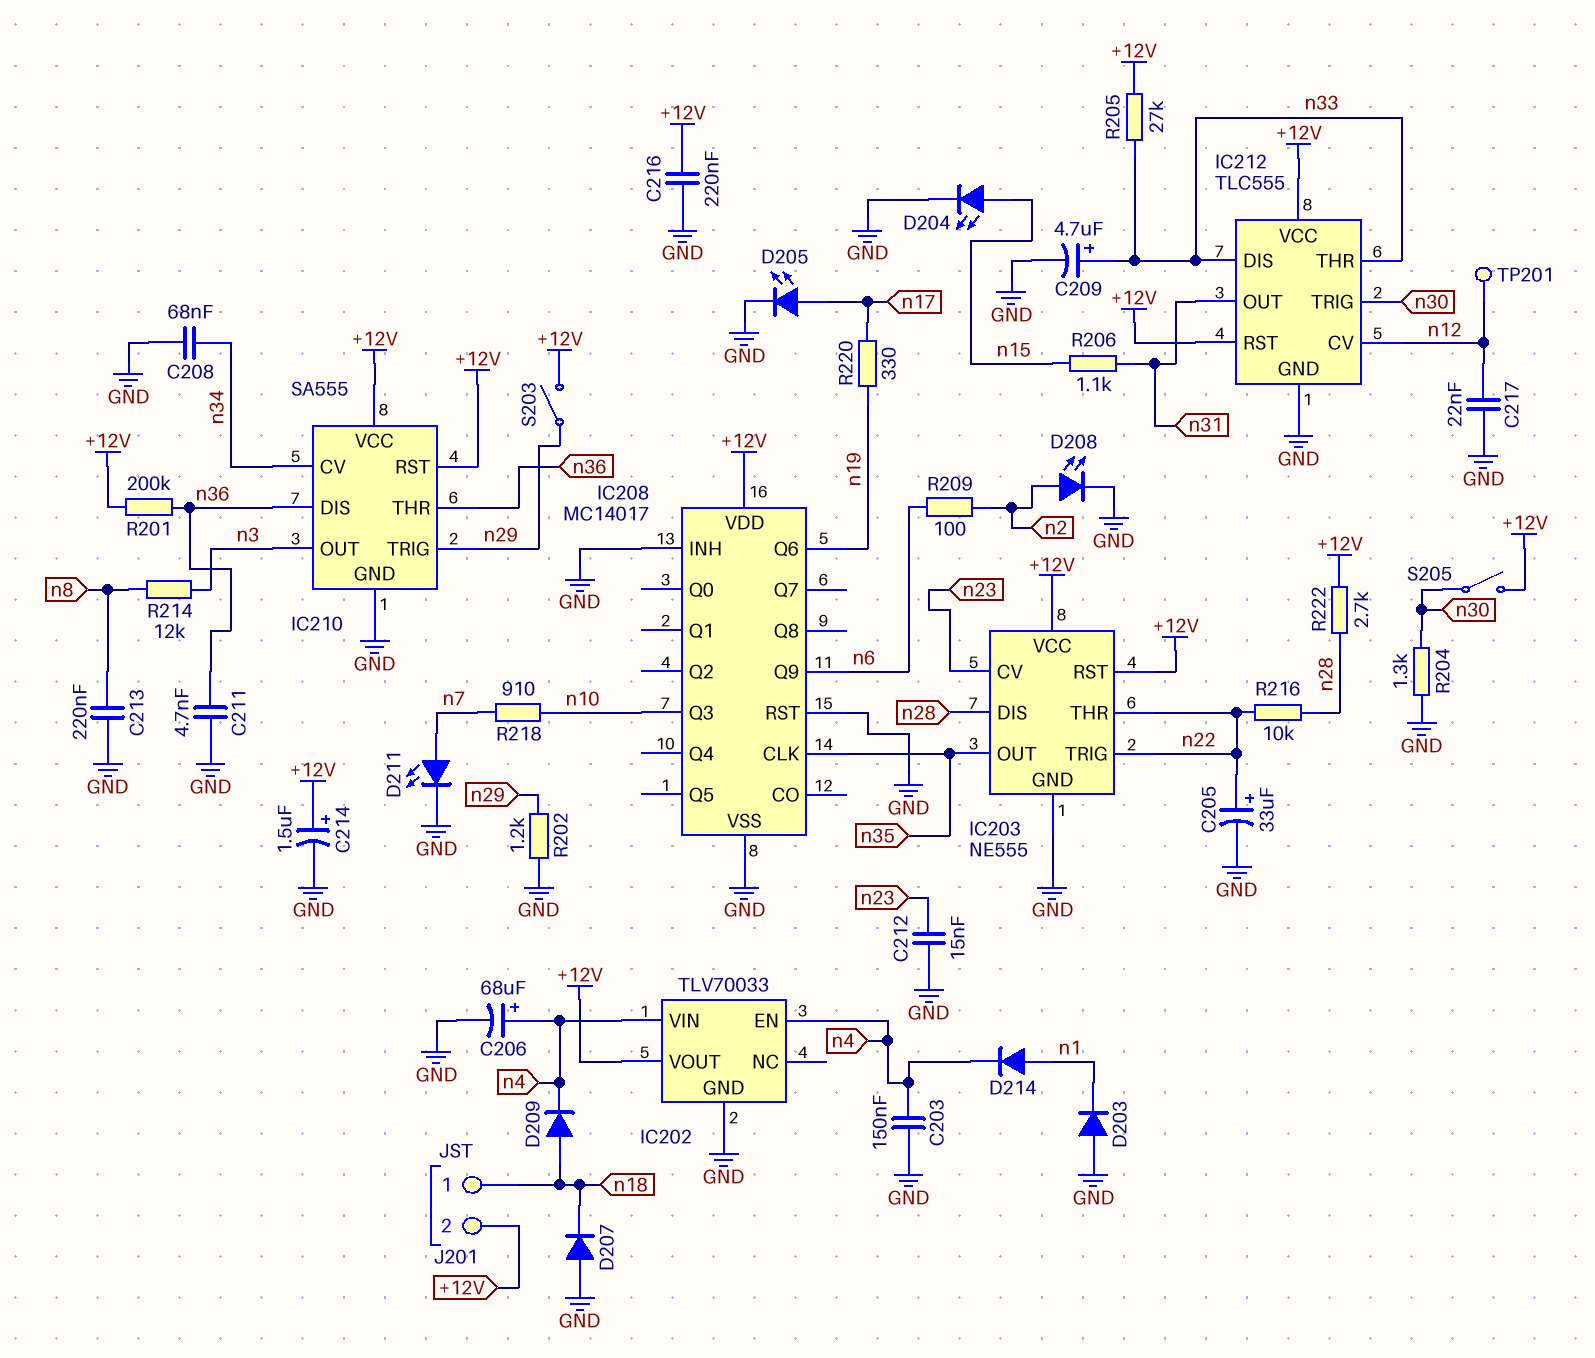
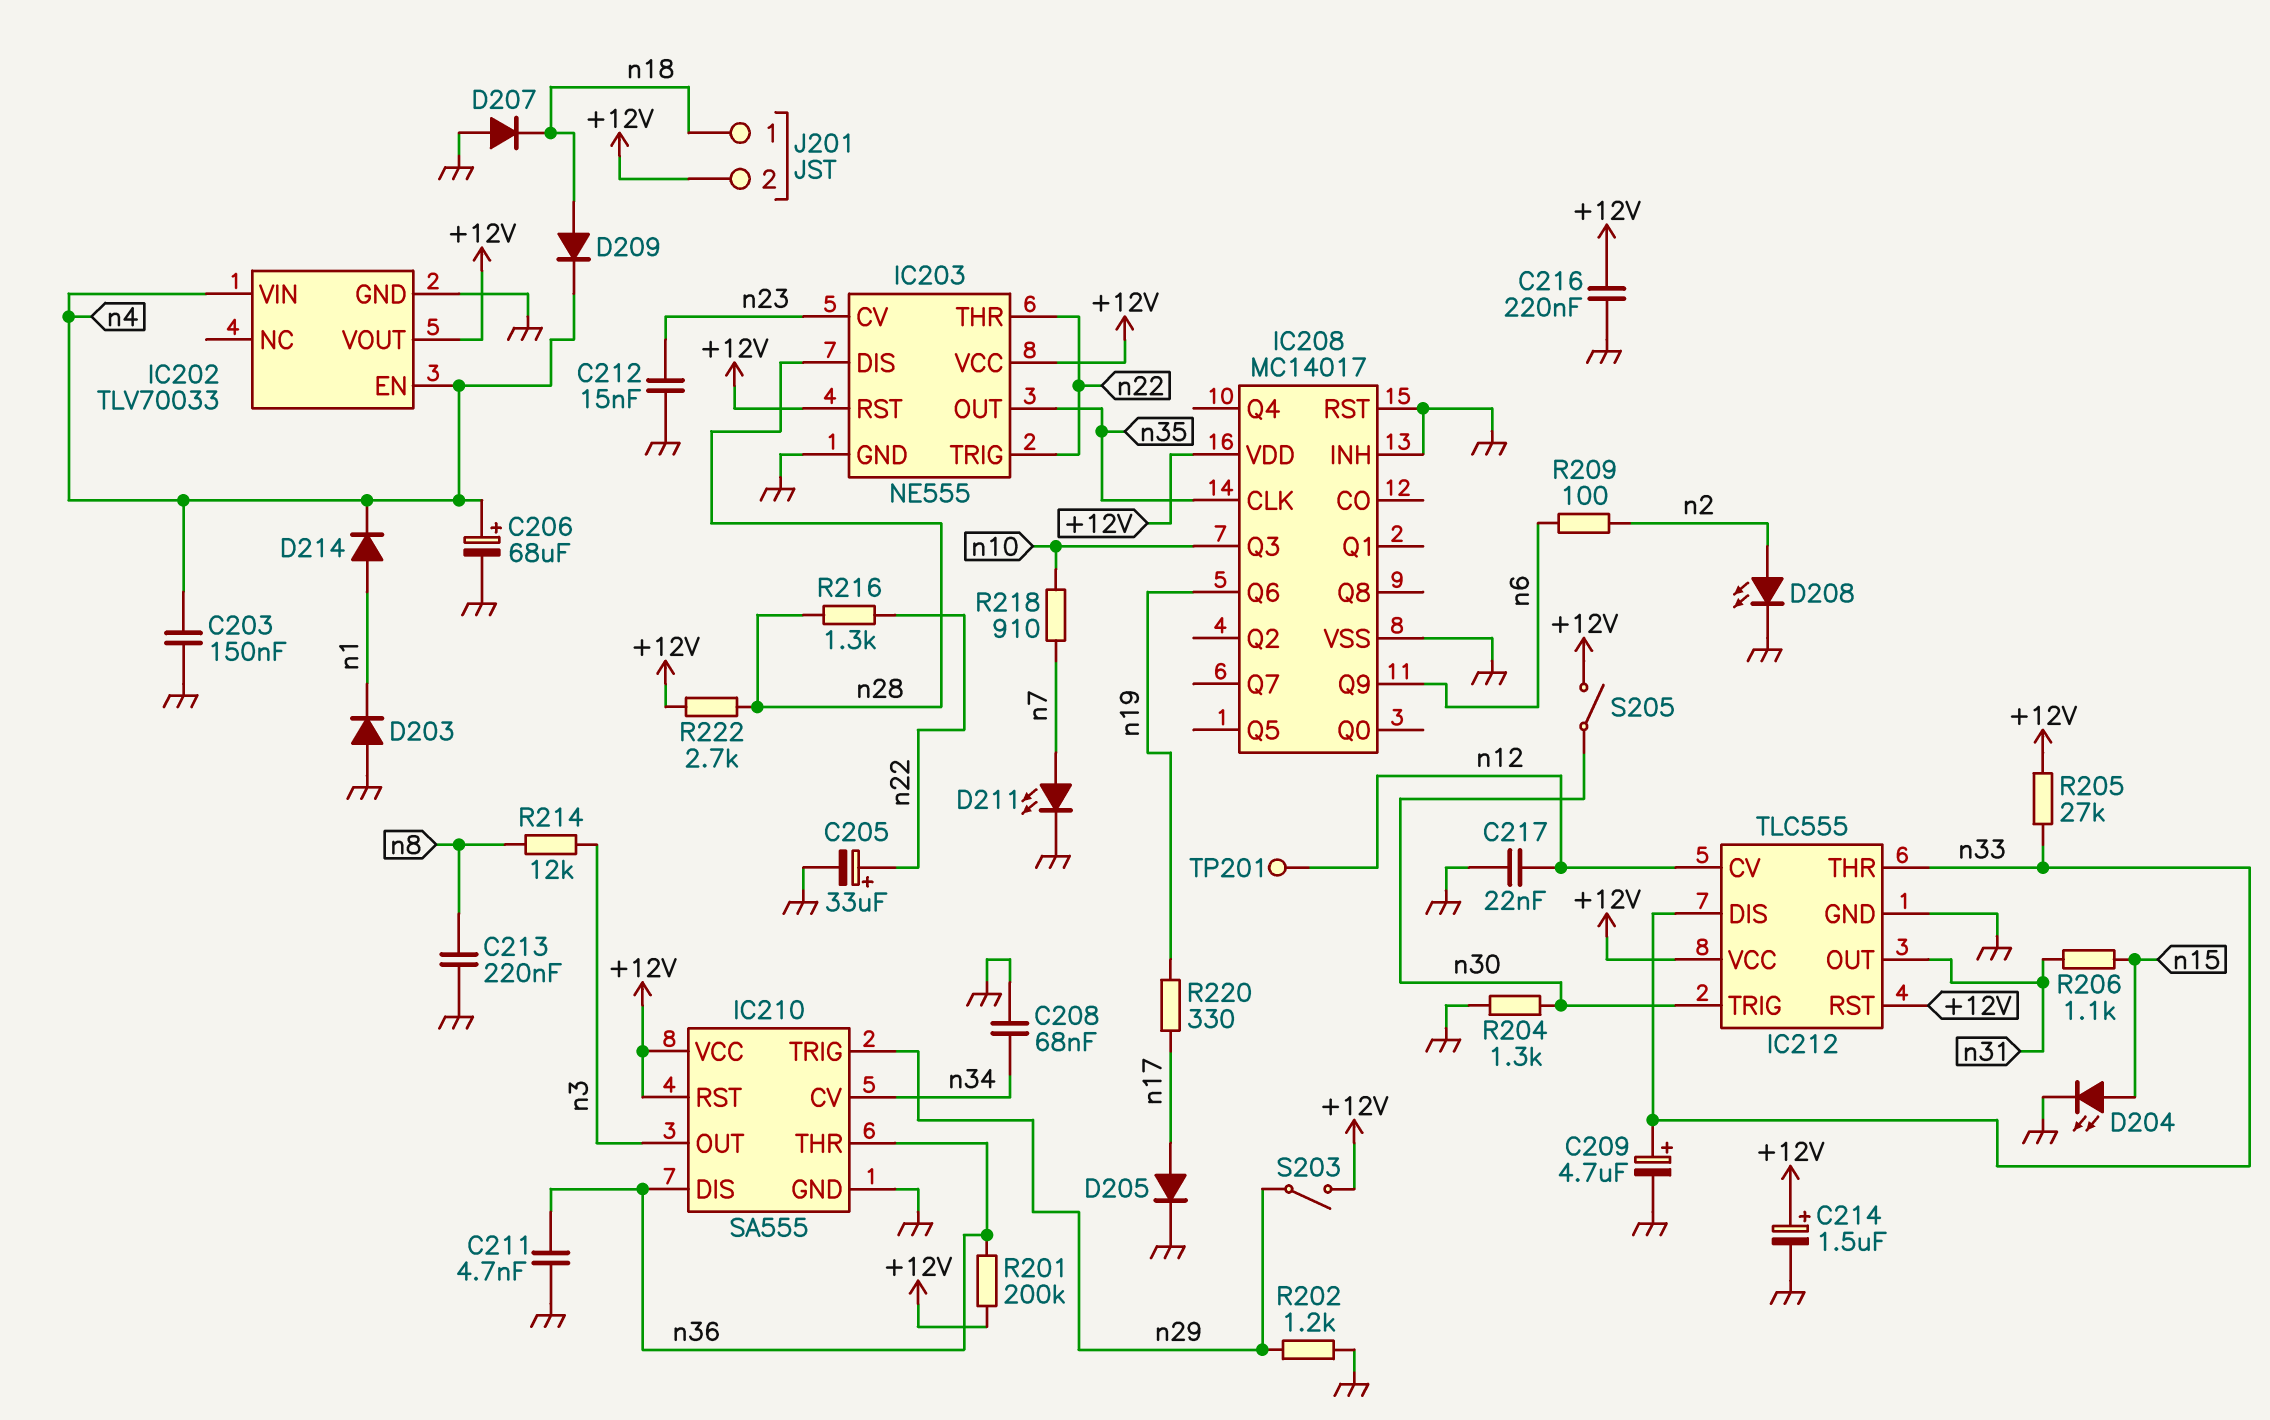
D205: LED (A n17, K GND) -> diode (A n17, K GND)
R216: 10k (n22, n28) -> 1.3k (n22, n28)

